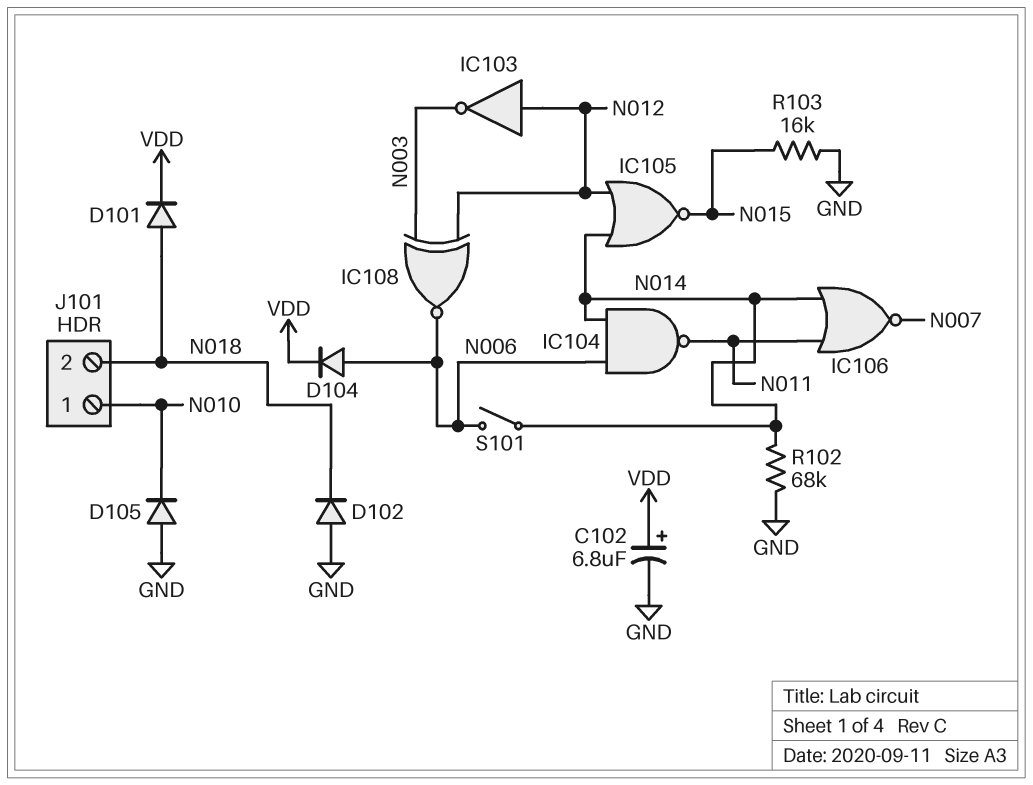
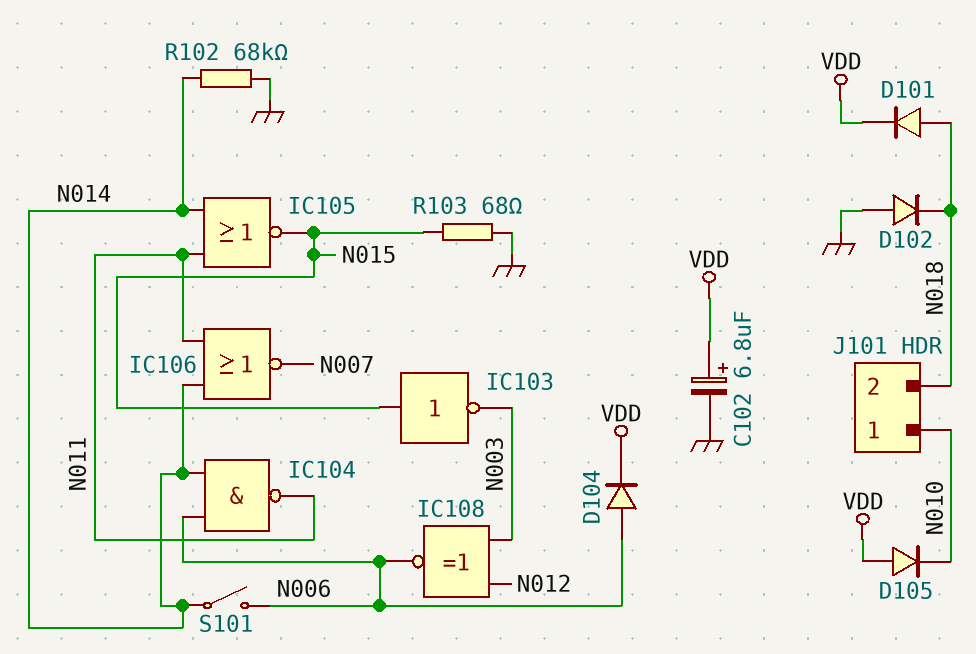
D105: diode (A GND, K N010) -> diode (A VDD, K N010)
IC103: NOT (in N012, out N003) -> NOT (in N015, out N003)
IC105: NOR (in N012, in N014, out N015) -> NOR (in N011, in N014, out N015)
R103: 16k (GND, N015) -> 68 (GND, N015)

